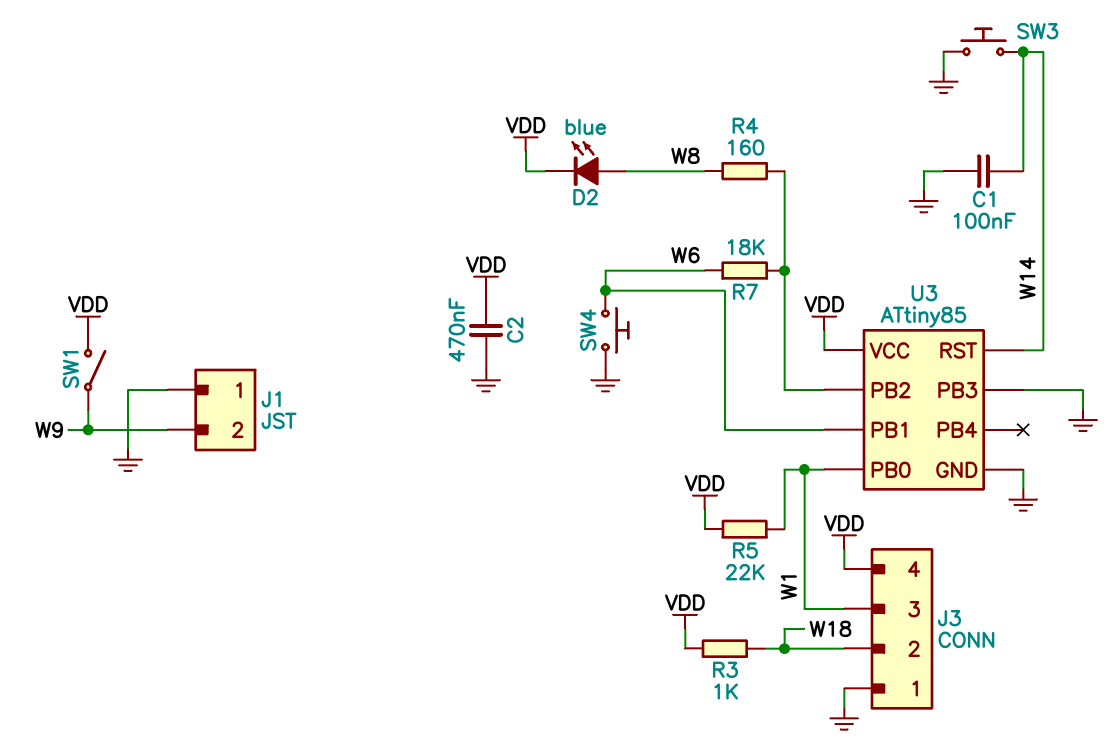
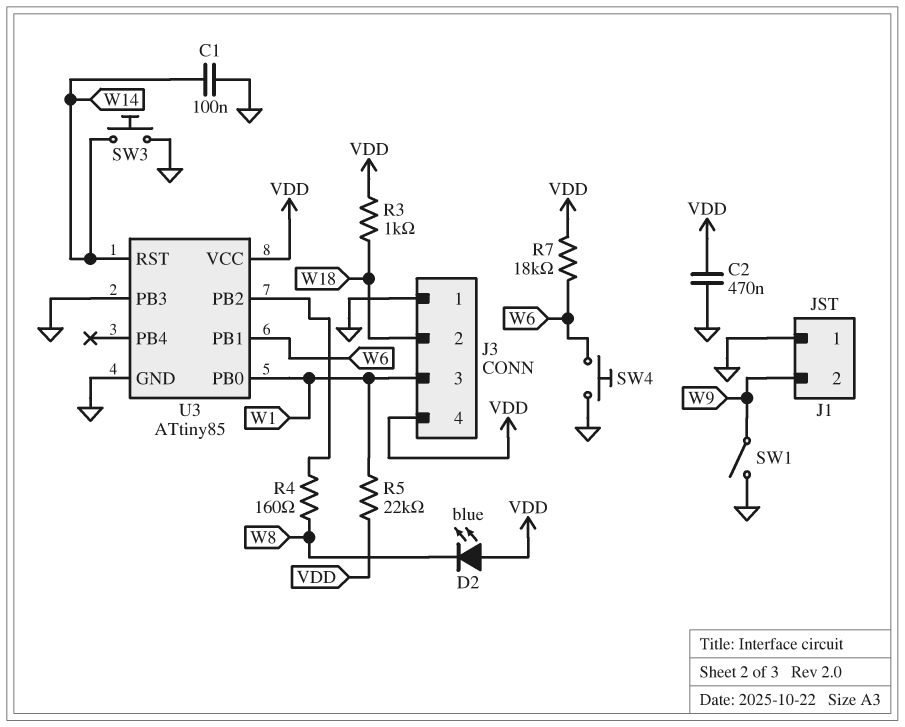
D2: LED blue (A W8, K VDD) -> LED blue (A VDD, K W8)
R7: 18k (U3/PB2, W6) -> 18k (VDD, W6)
SW1: switch (VDD, W9) -> switch (GND, W9)

